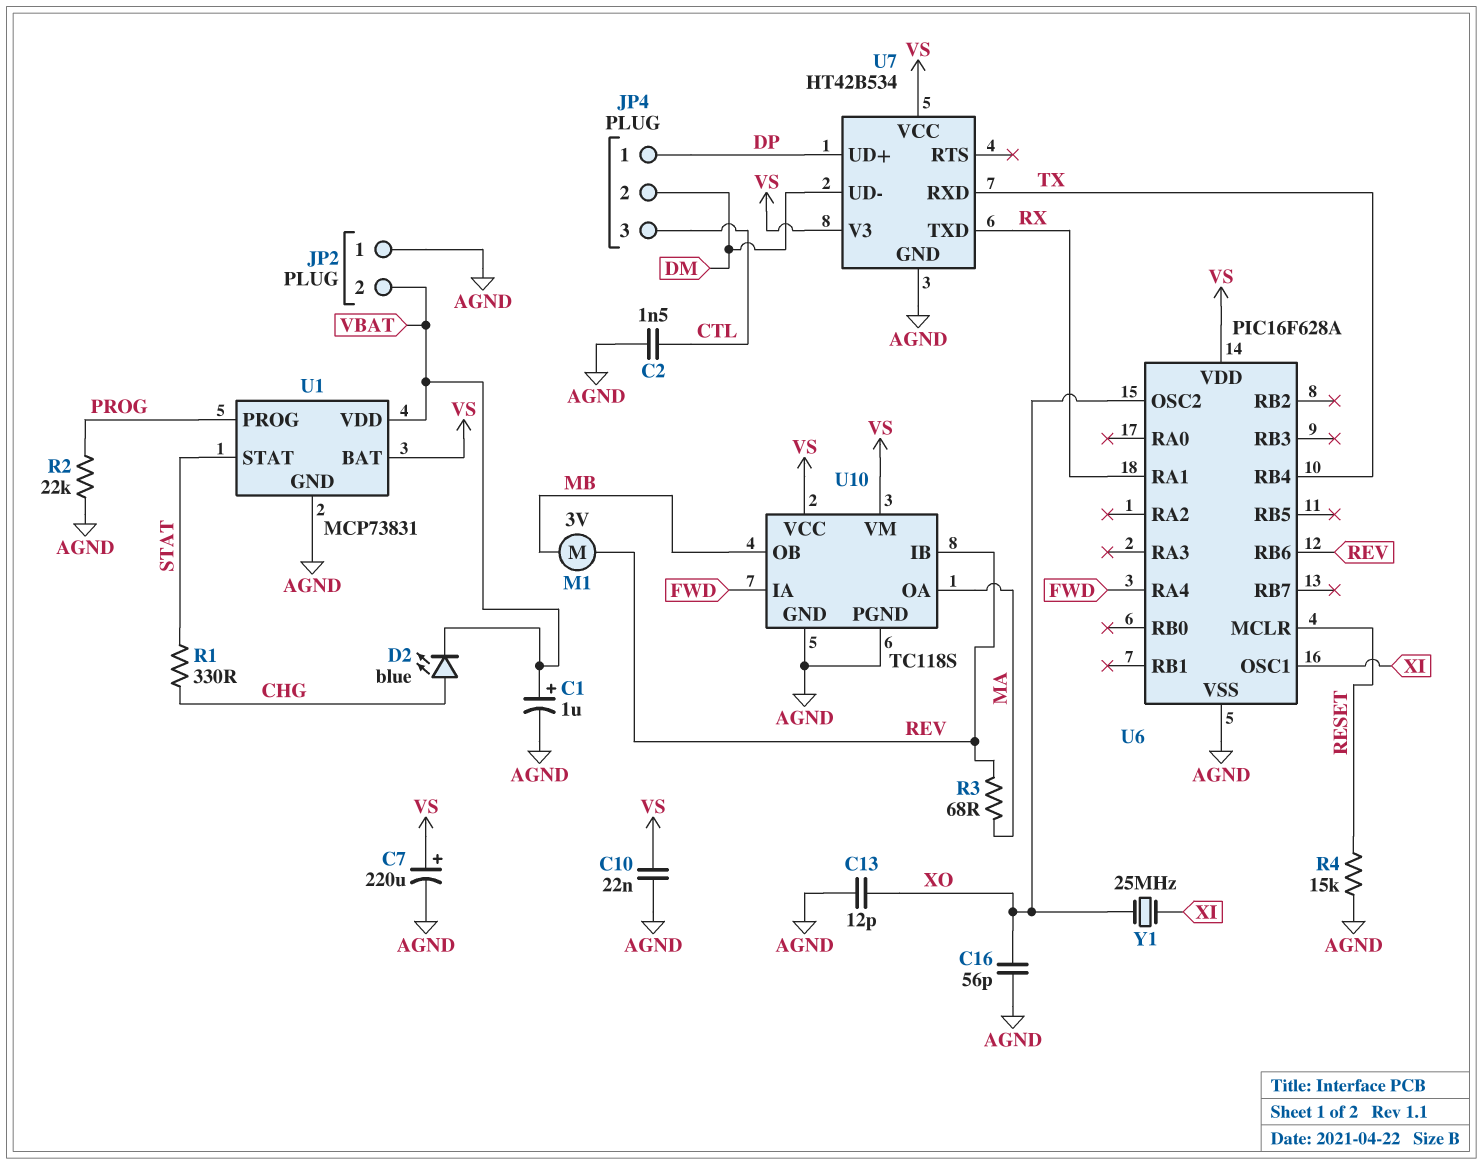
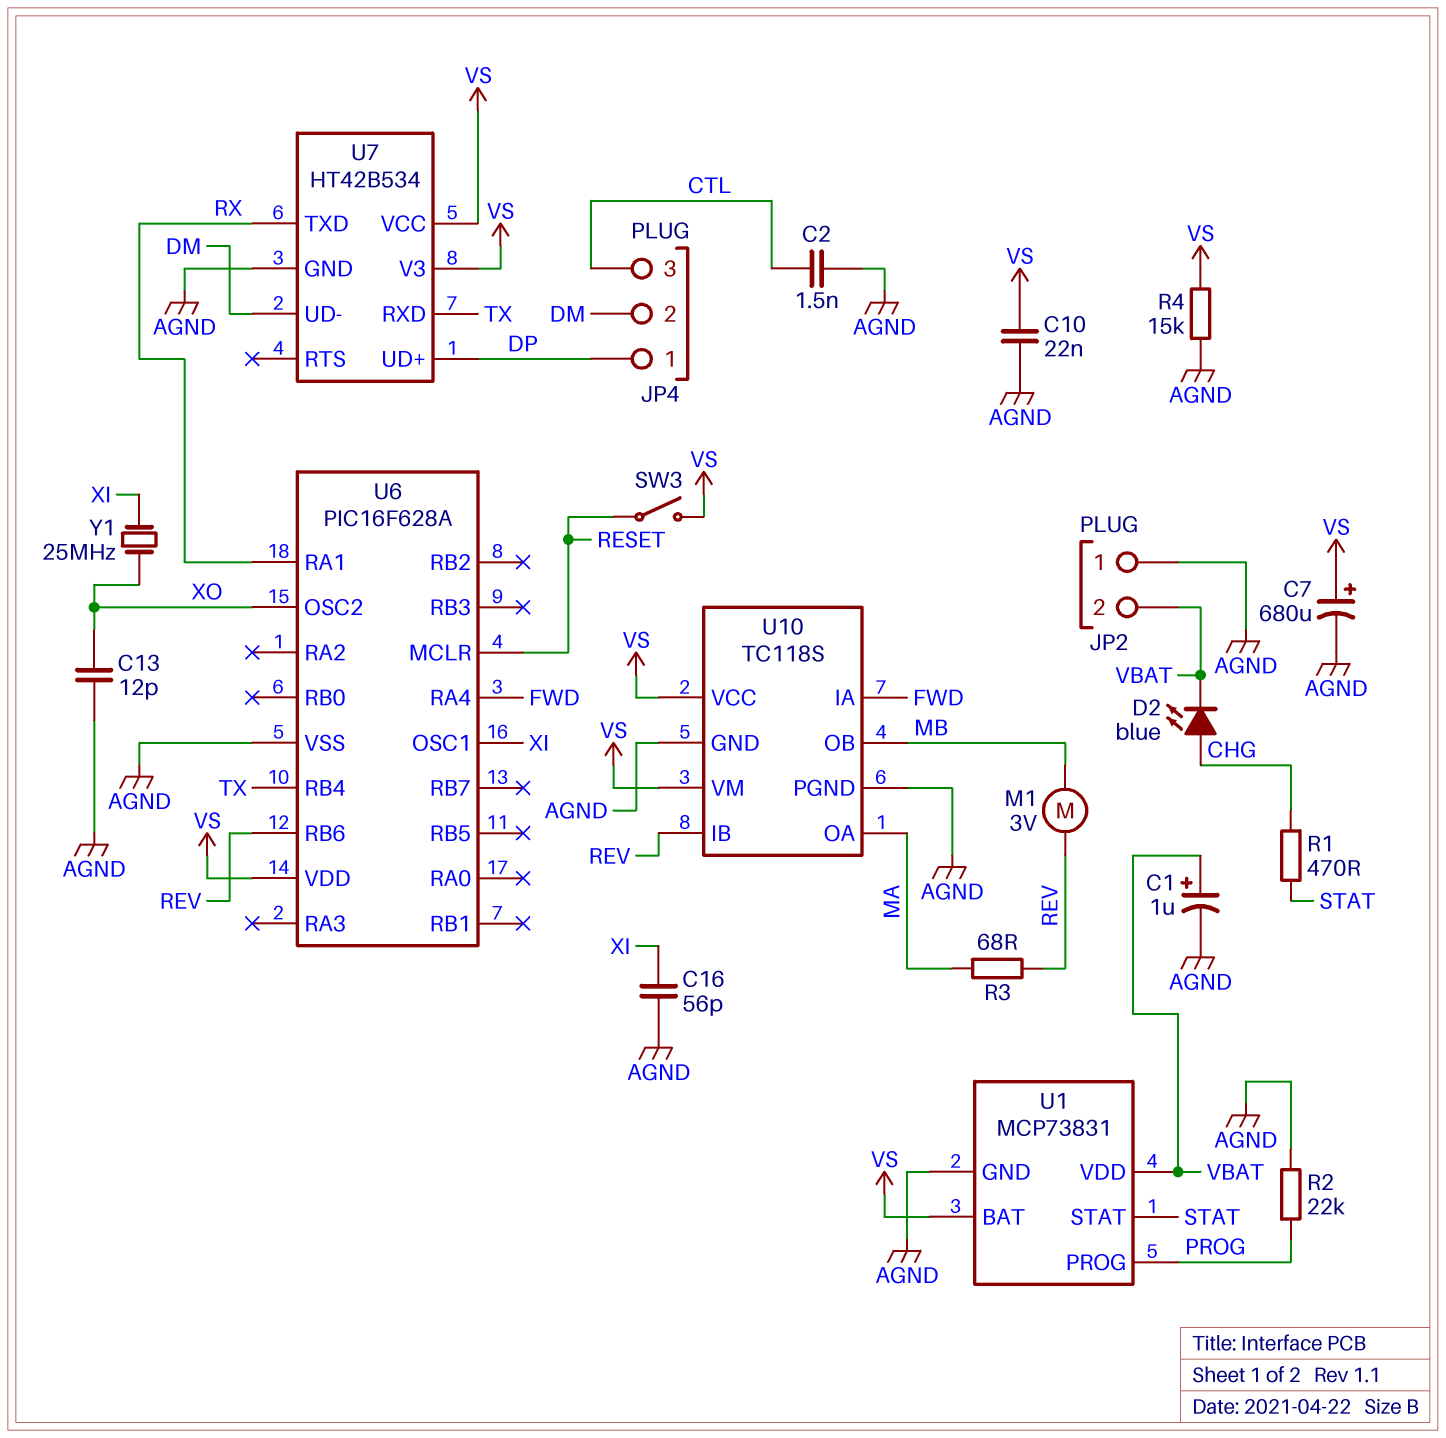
C7: 220uF (plus VS, minus AGND) -> 680uF (plus VS, minus AGND)
C16: 56pF (AGND, XO) -> 56pF (AGND, XI)
R1: 330 (CHG, STAT) -> 470 (CHG, STAT)
R4: 15k (AGND, RESET) -> 15k (AGND, VS)
SW3: none -> switch (RESET, VS)

